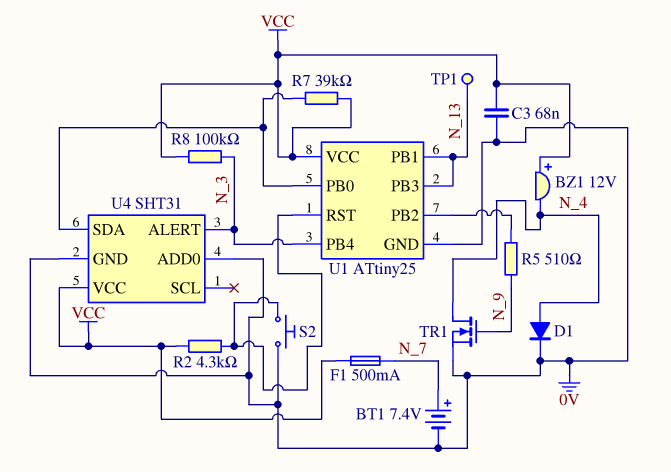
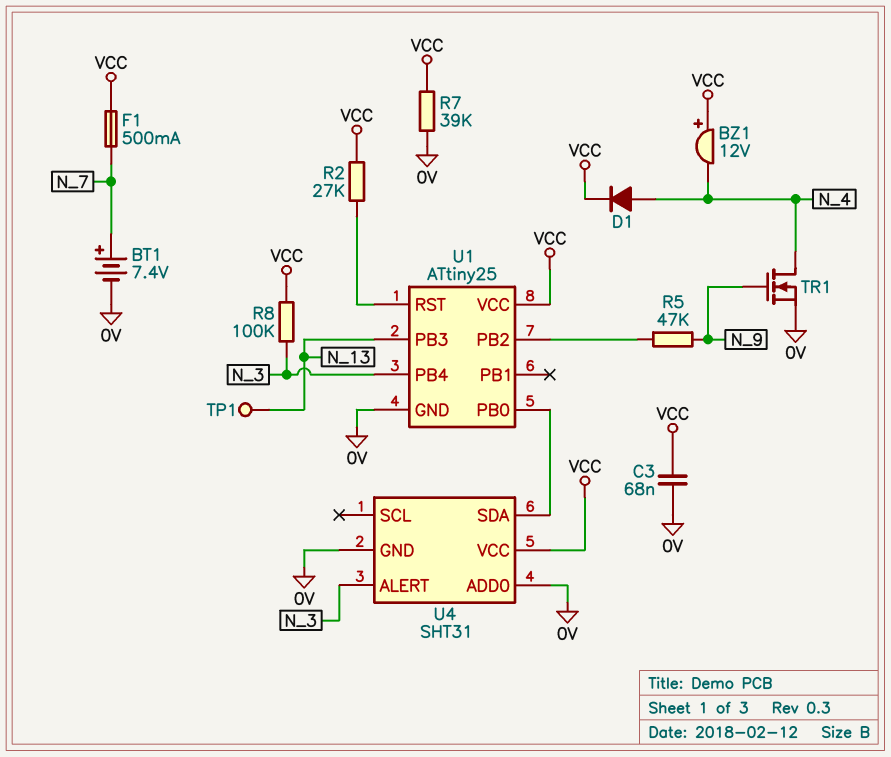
D1: diode (A N_4, K 0V) -> diode (A N_4, K VCC)
R2: 4.3k (U1/RST, VCC) -> 27k (U1/RST, VCC)
R5: 510 (N_9, U1/PB2) -> 47k (N_9, U1/PB2)
R7: 39k (U1/PB0, VCC) -> 39k (0V, VCC)
S2: button (0V, U1/RST) -> none
U1 pin PB1: N_13 -> none

